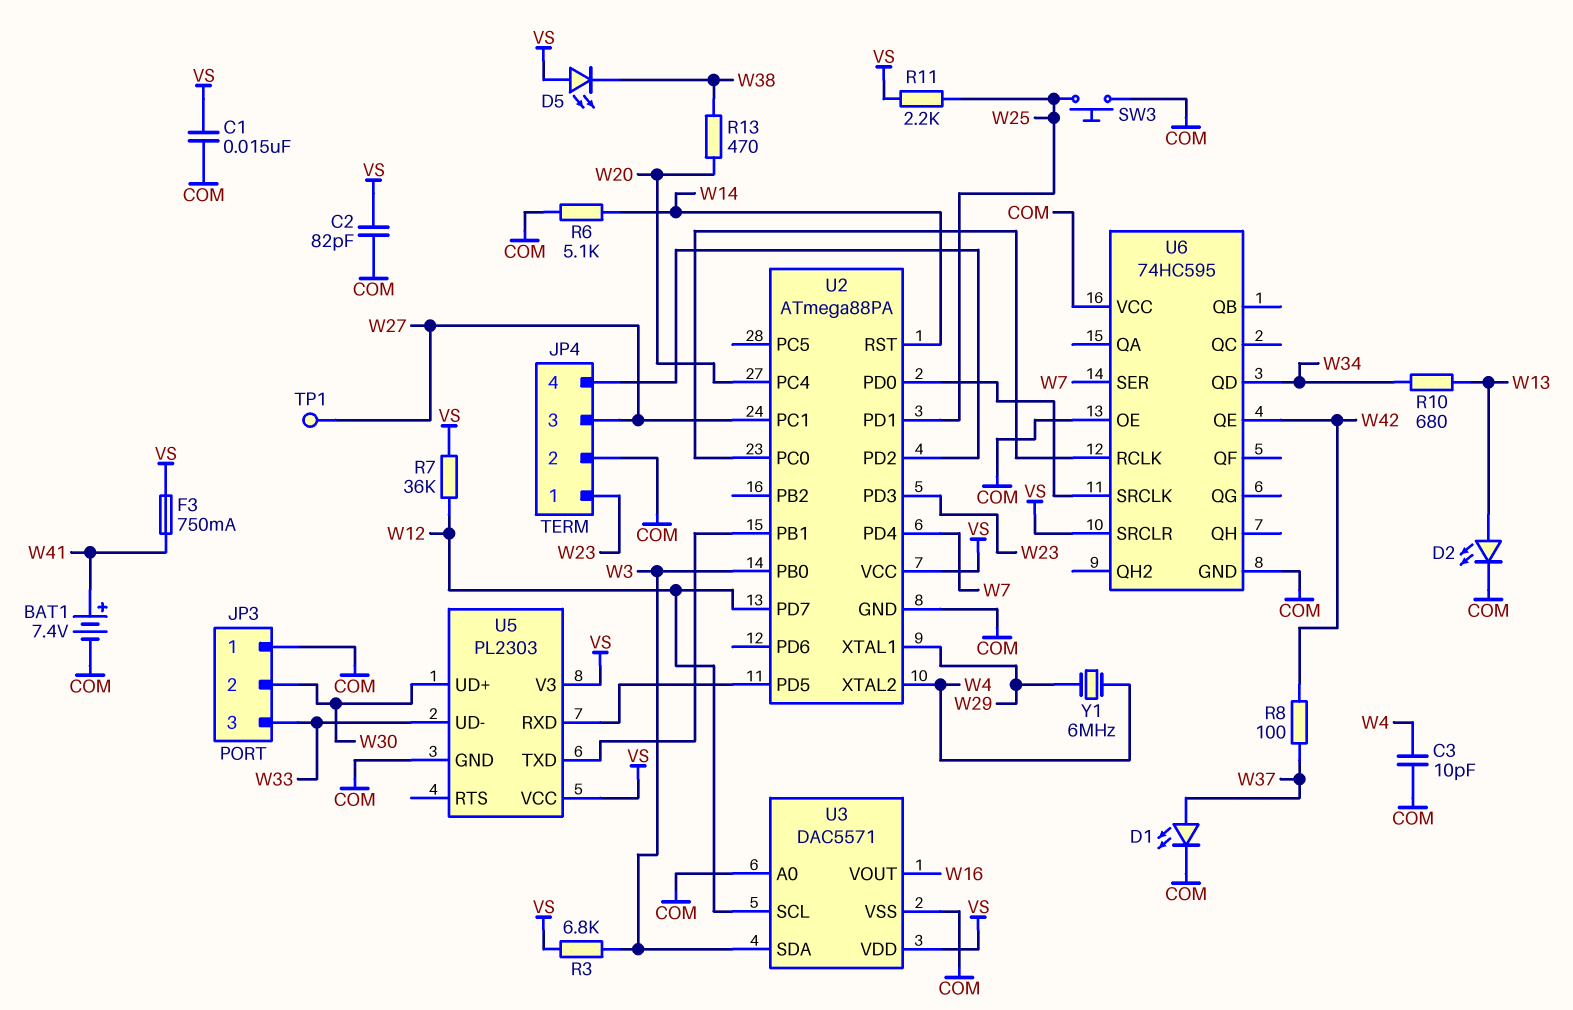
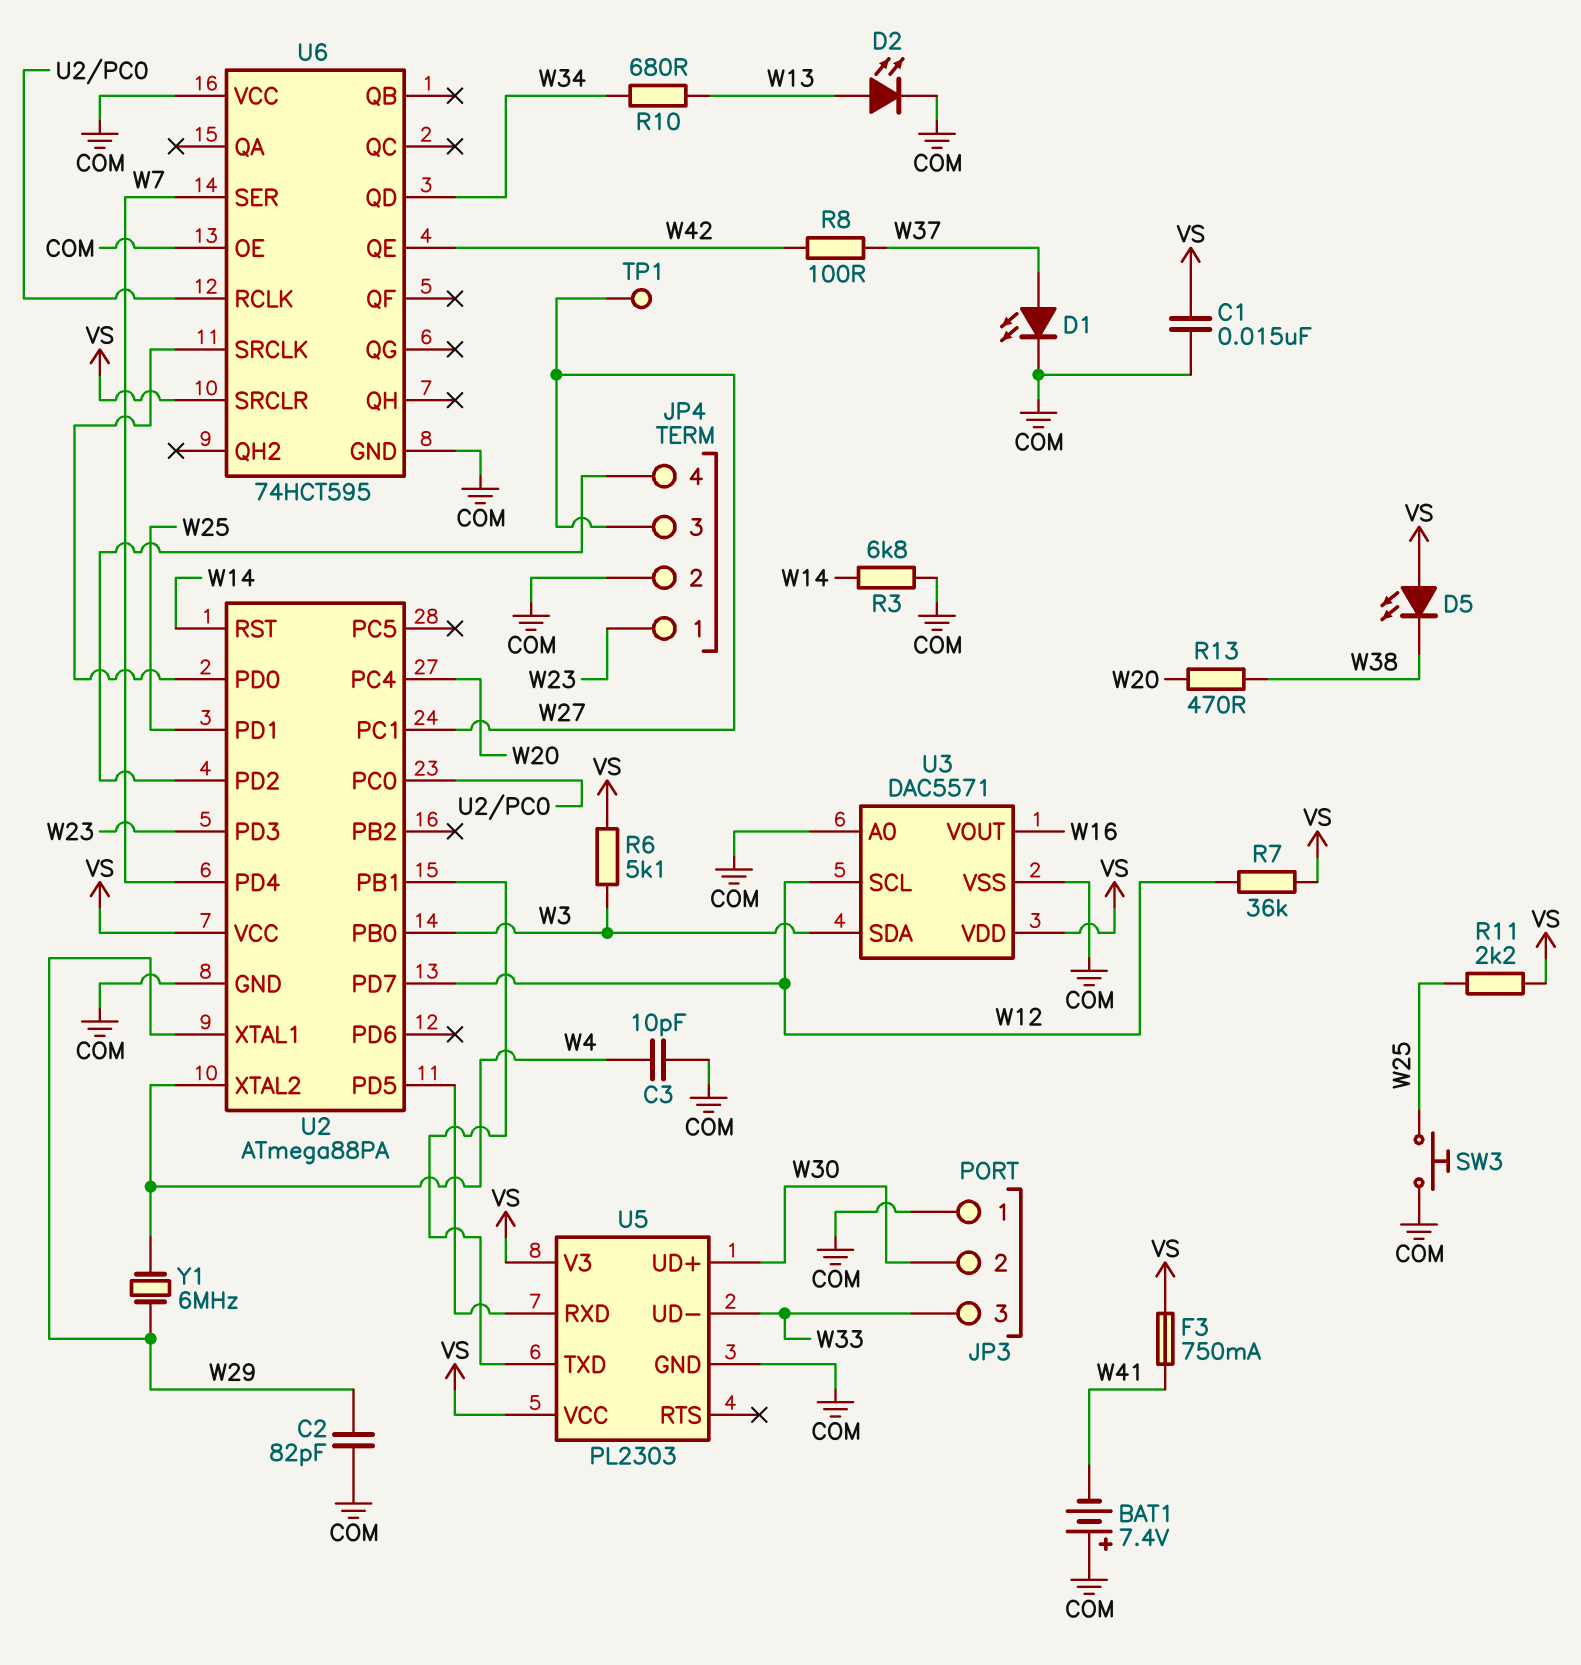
BAT1: 7.4V (plus W41, minus COM) -> 7.4V (plus COM, minus W41)
C2: 82pF (COM, VS) -> 82pF (COM, W29)
R3: 6.8k (VS, W3) -> 6.8k (COM, W14)
R6: 5.1k (COM, W14) -> 5.1k (VS, W3)
U6: 74HC595 -> 74HCT595

